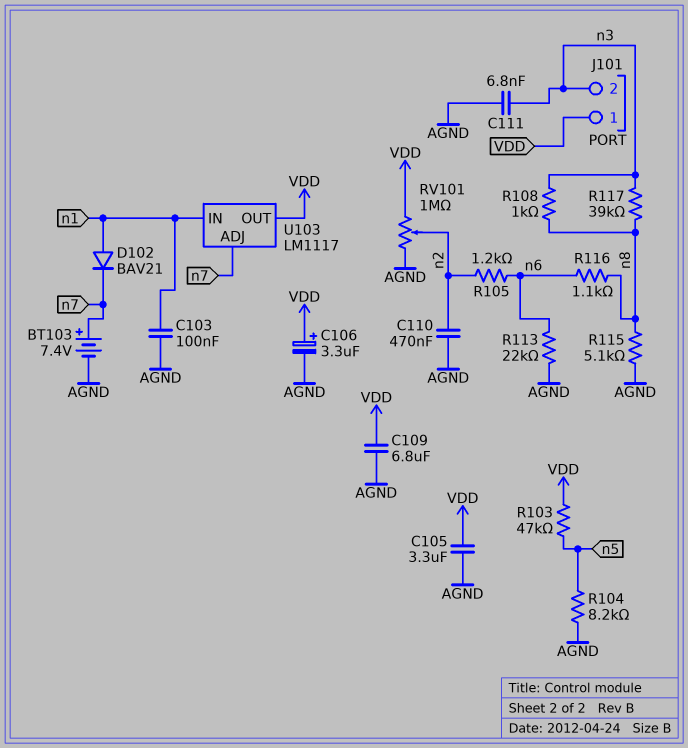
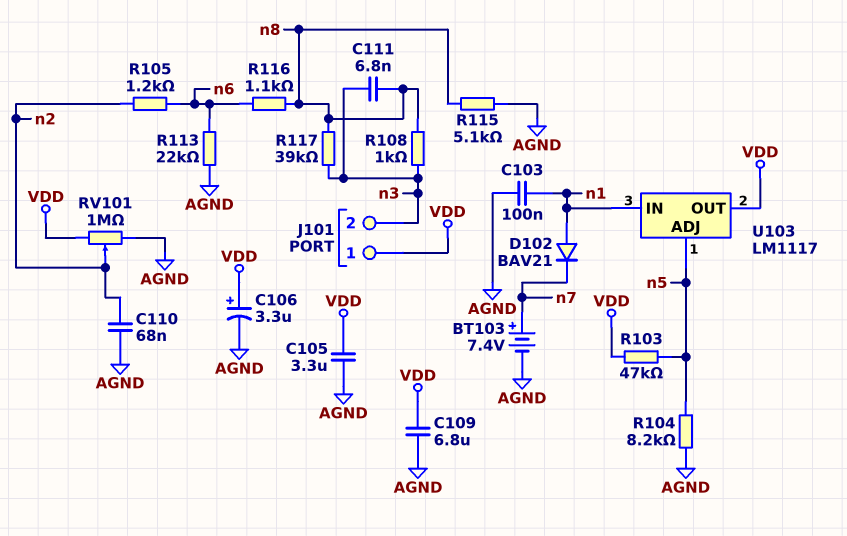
C110: 470nF (AGND, n2) -> 68nF (AGND, n2)
C111: 6.8nF (AGND, n3) -> 6.8nF (n3, n8)
U103 pin ADJ: n7 -> n5

